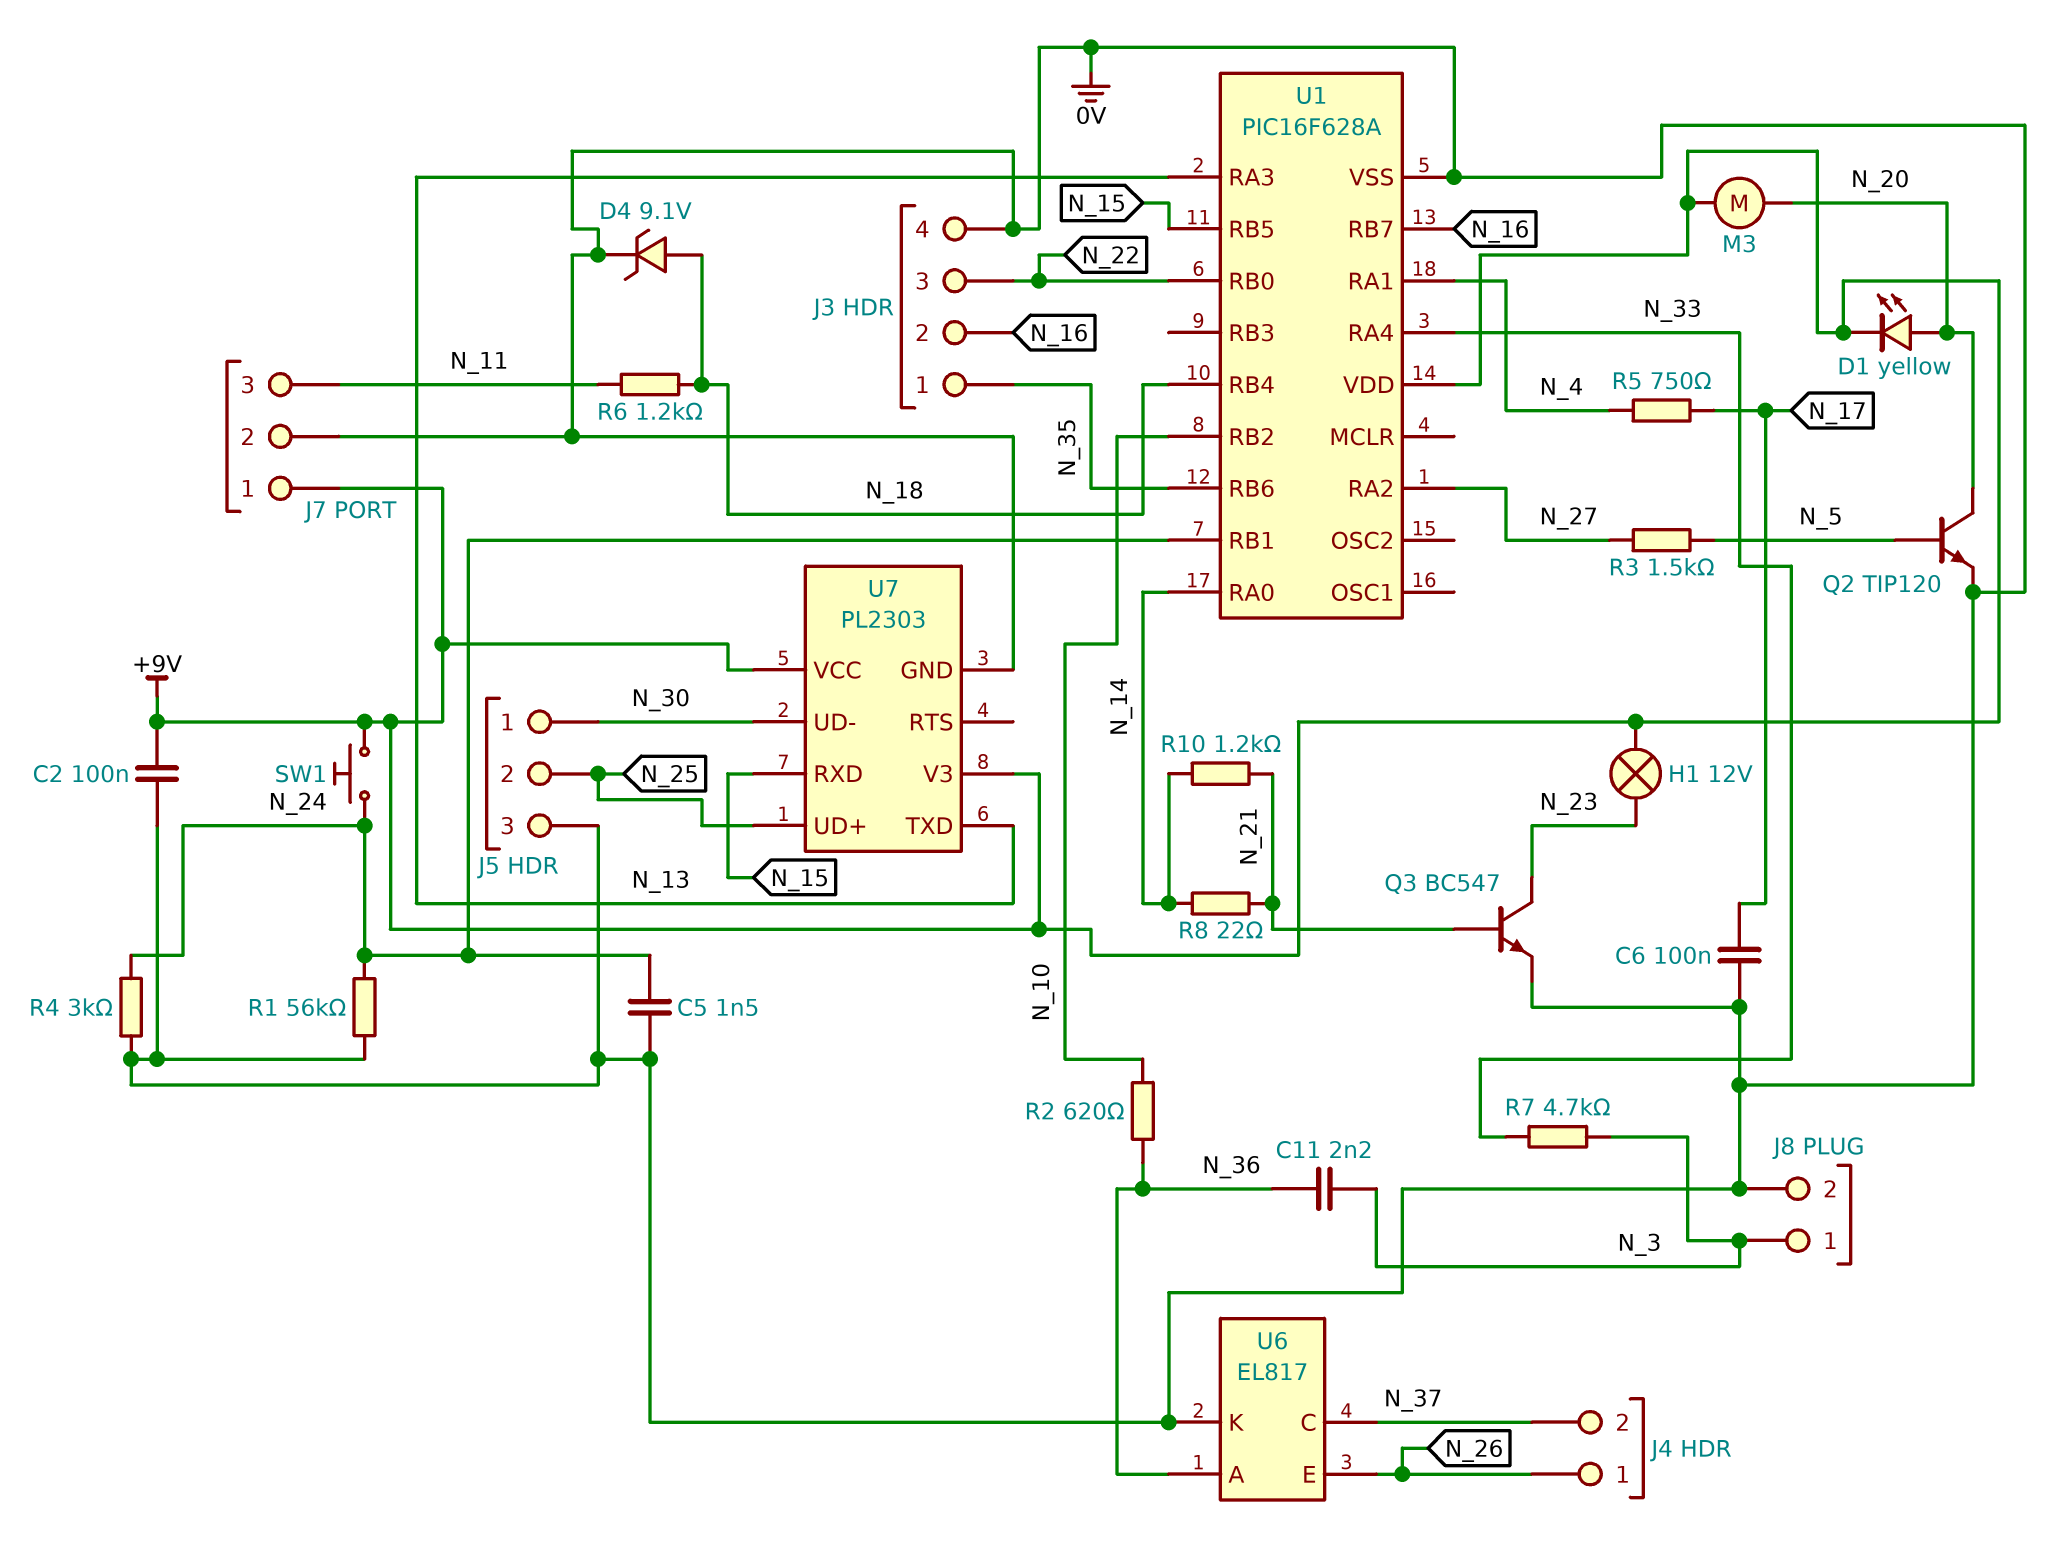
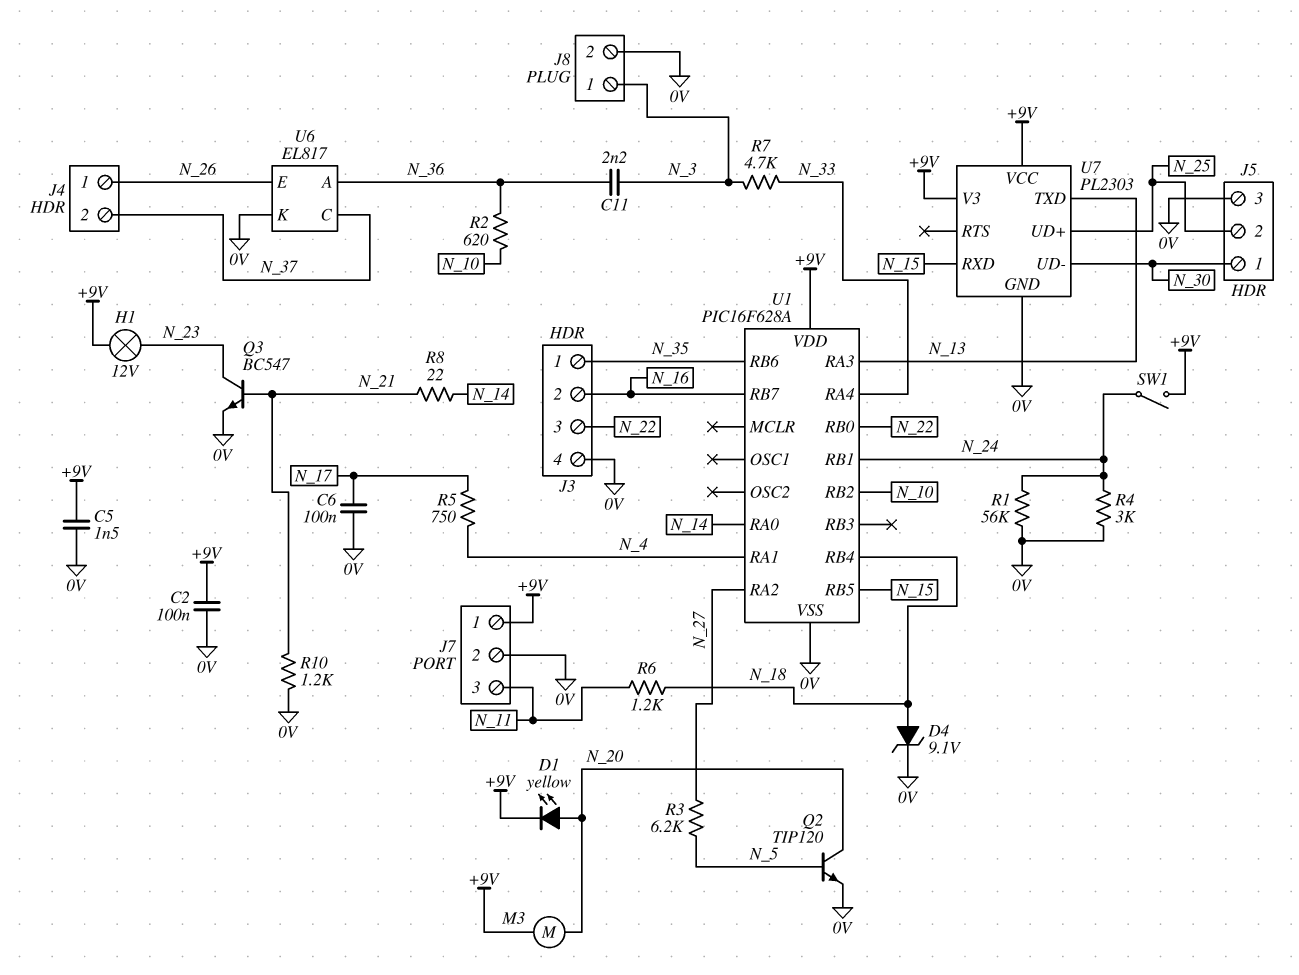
C5: 1.5nF (0V, N_24) -> 1.5nF (+9V, 0V)
R3: 1.5k (N_5, N_27) -> 6.2k (N_5, N_27)
R10: 1.2k (N_14, N_21) -> 1.2k (0V, N_21)
SW1: button (+9V, N_24) -> switch (+9V, N_24)

